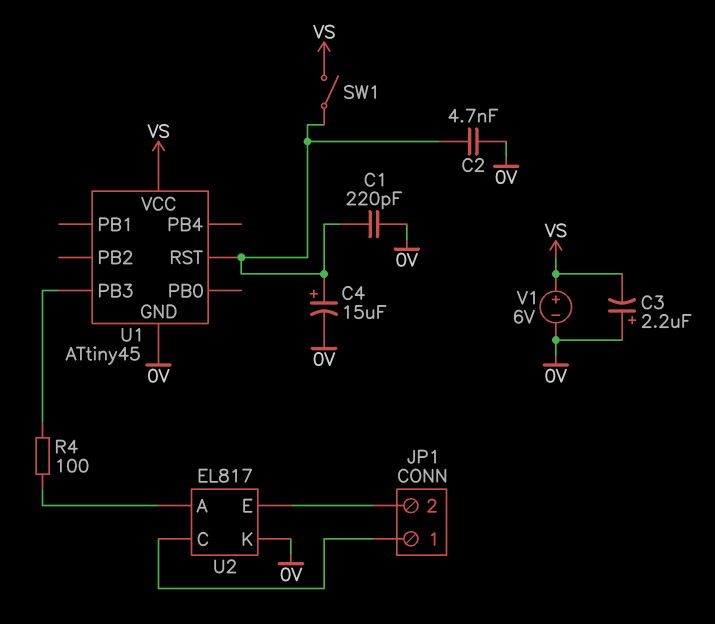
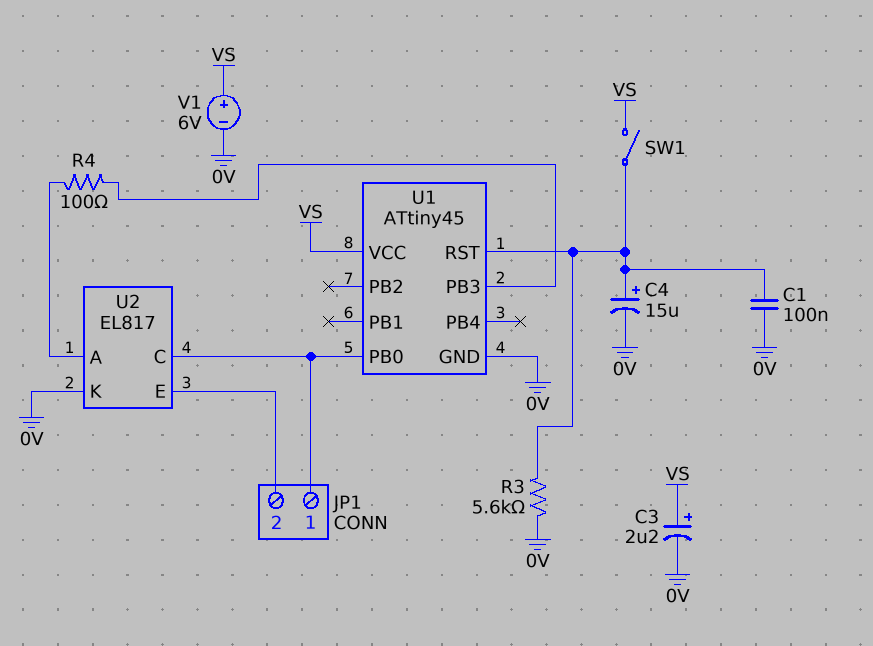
C1: 220pF (0V, U1/RST) -> 100nF (0V, U1/RST)
C2: 4.7nF (0V, U1/RST) -> none
C3: 2.2uF (plus 0V, minus VS) -> 2.2uF (plus VS, minus 0V)
R3: none -> 5.6k (0V, U1/RST)
U1 pin PB0: none -> JP1/1

